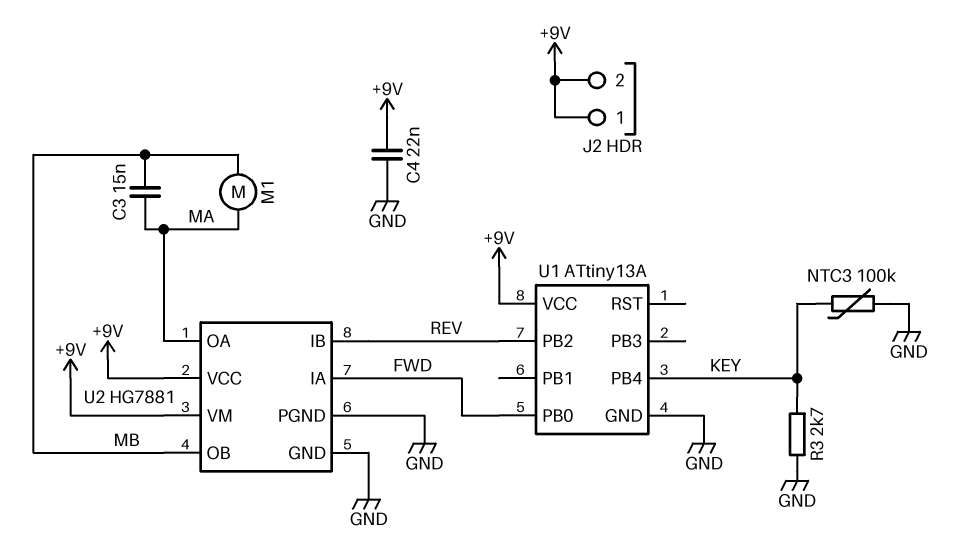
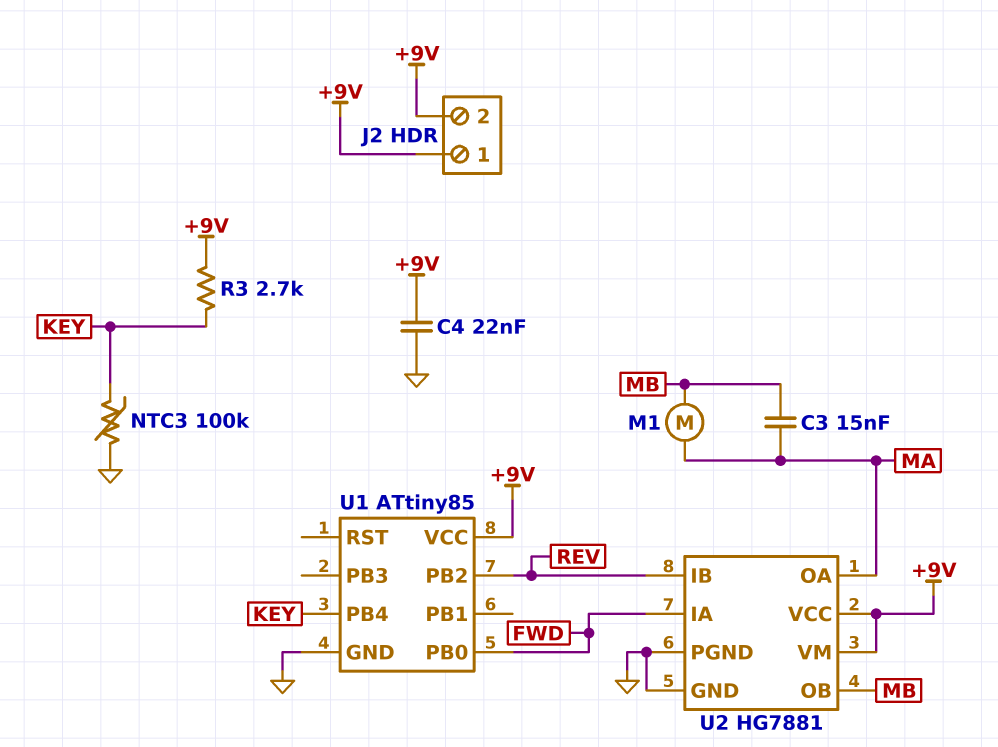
R3: 2.7k (GND, KEY) -> 2.7k (+9V, KEY)
U1: ATtiny13A -> ATtiny85

